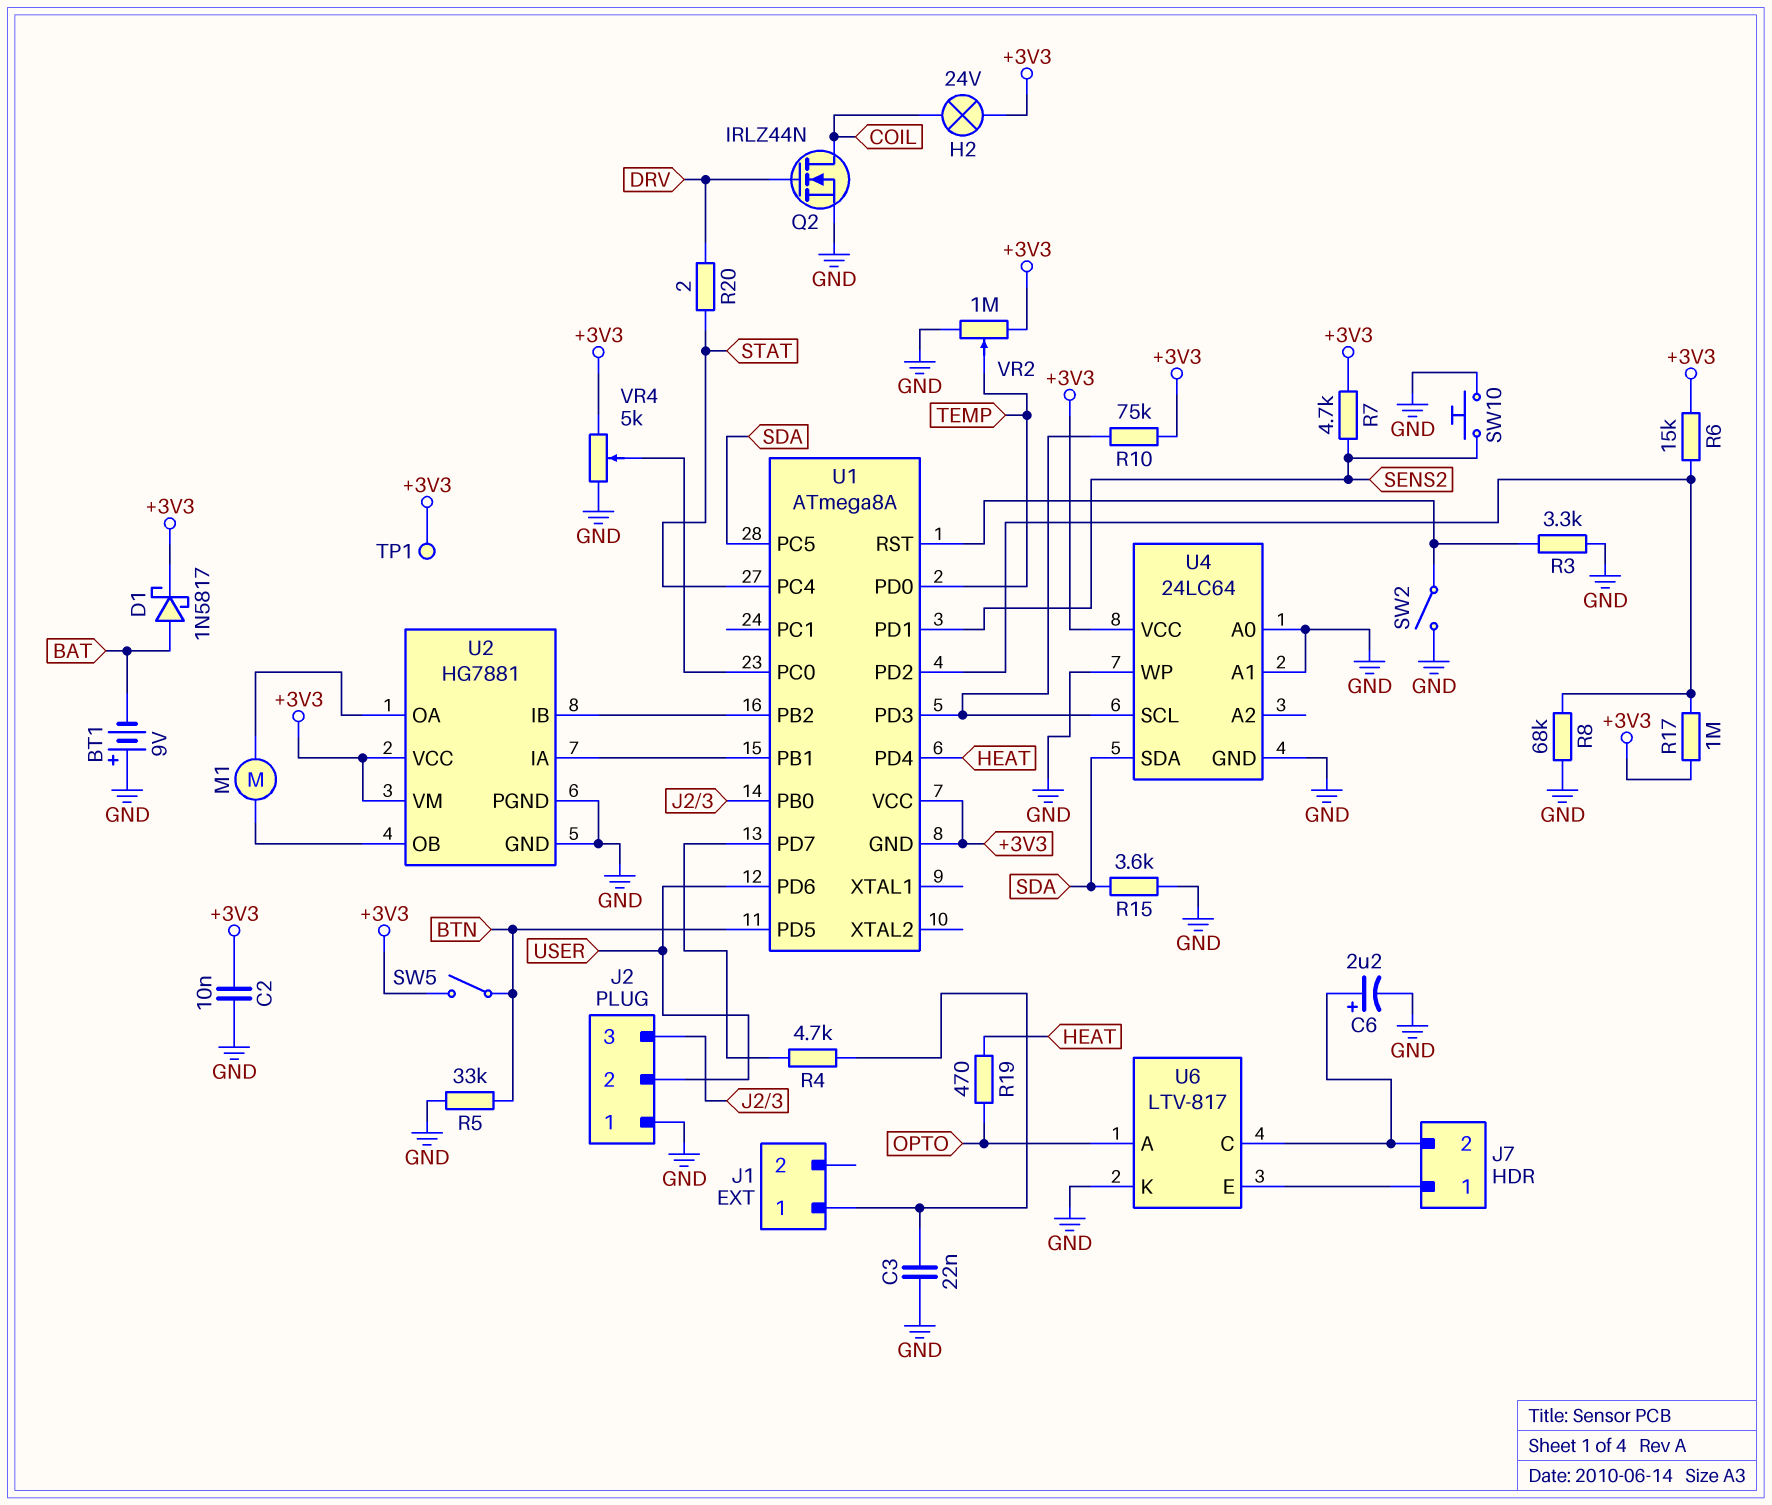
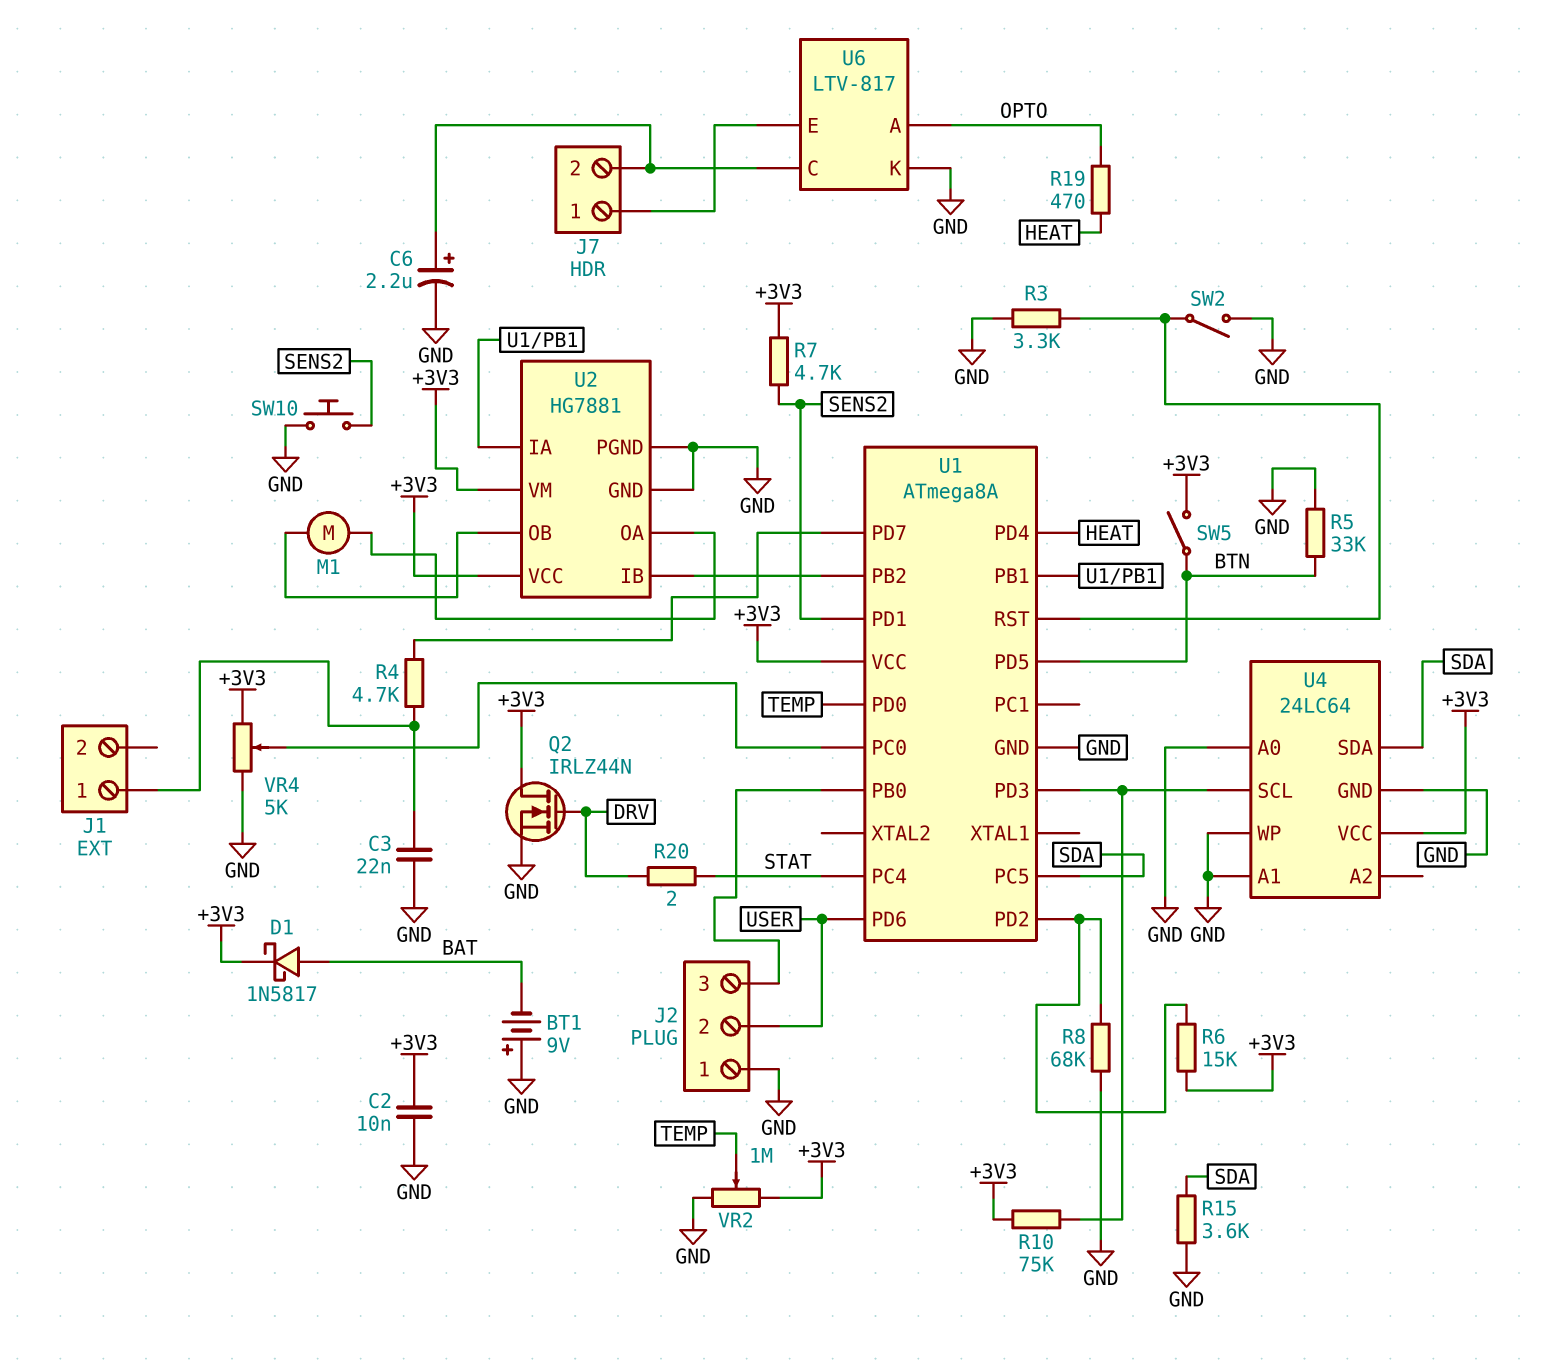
H2: lamp 24V (+3V3, COIL) -> none
Q2: NMOS IRLZ44N (G DRV, D COIL, S GND) -> NMOS IRLZ44N (G DRV, D +3V3, S GND)
R17: 1M (+3V3, U1/PD2) -> none
TP1: test point (+3V3) -> none
U1 pin GND: +3V3 -> GND

